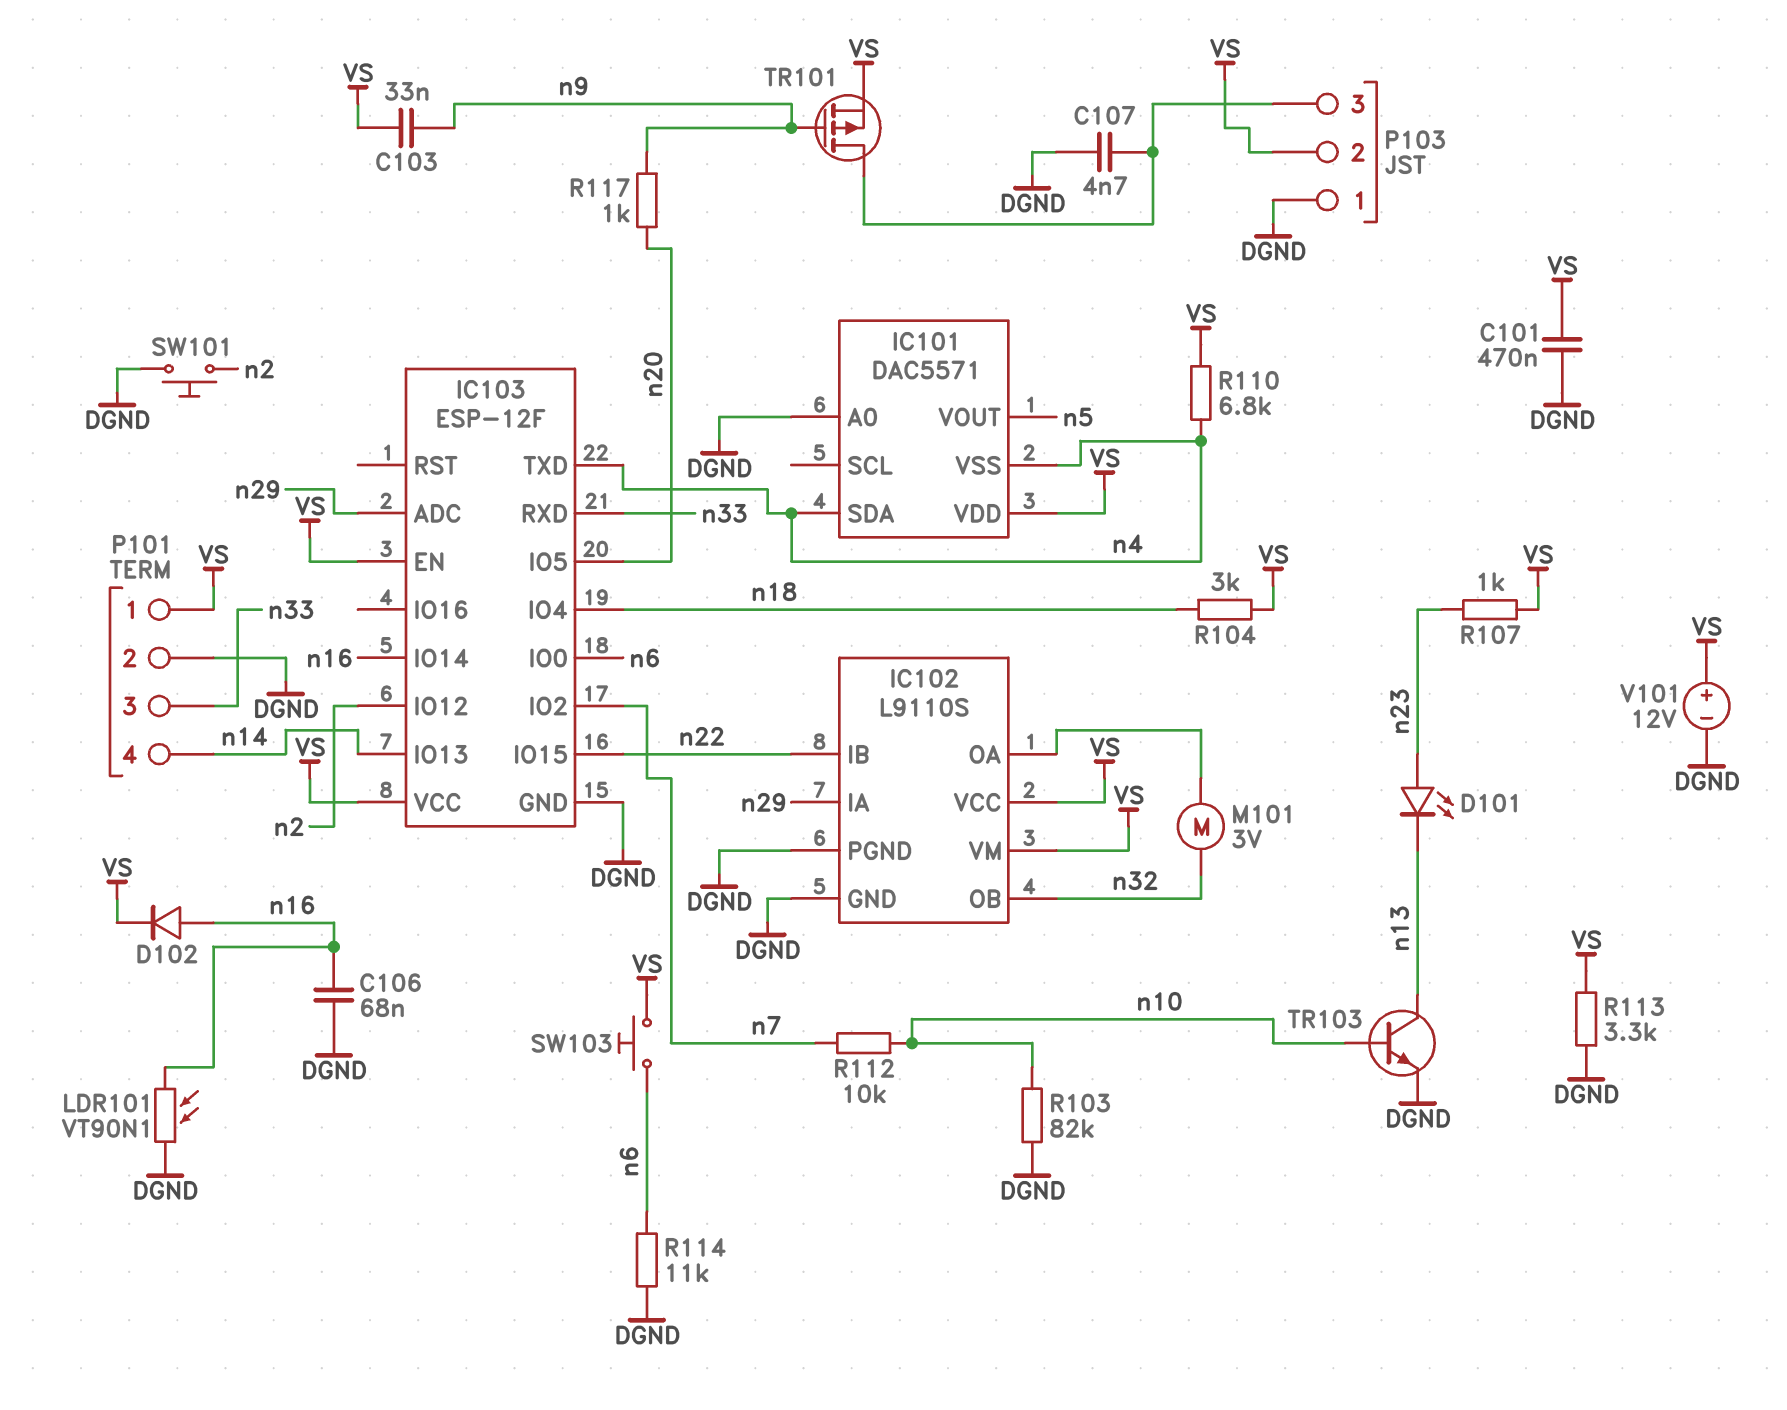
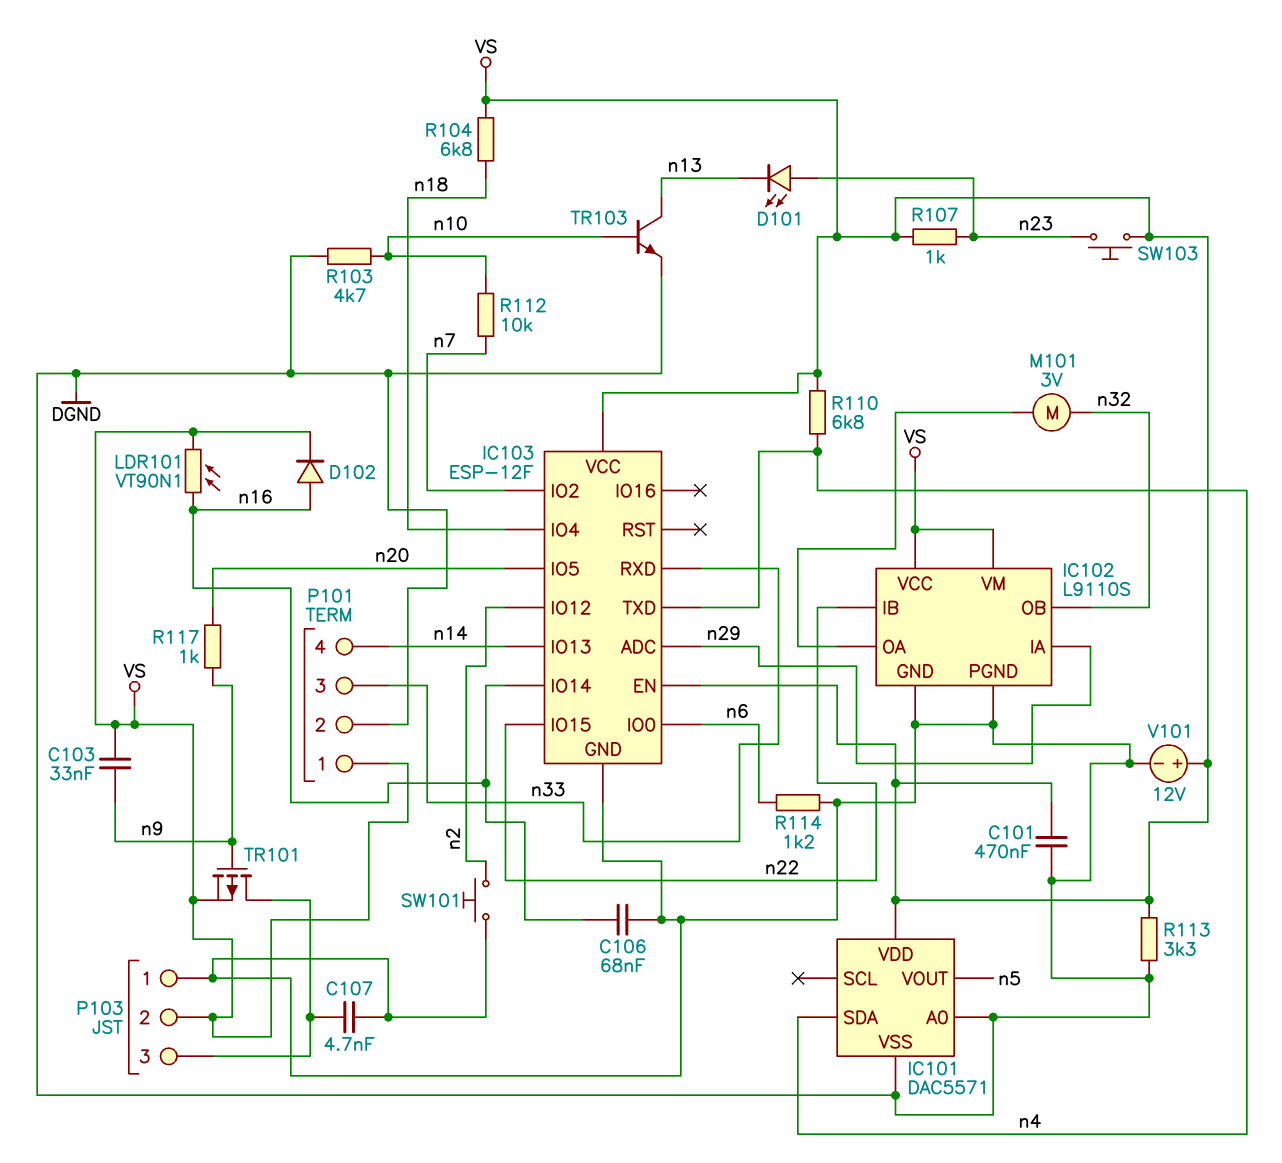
IC101 pin VSS: n4 -> DGND
LDR101: VT90N1 (DGND, n16) -> VT90N1 (VS, n16)
R103: 82k (DGND, n10) -> 4.7k (DGND, n10)
R104: 3k (VS, n18) -> 6.8k (VS, n18)
R114: 11k (DGND, n6) -> 1.2k (DGND, n6)
SW103: button (VS, n6) -> button (VS, n23)

